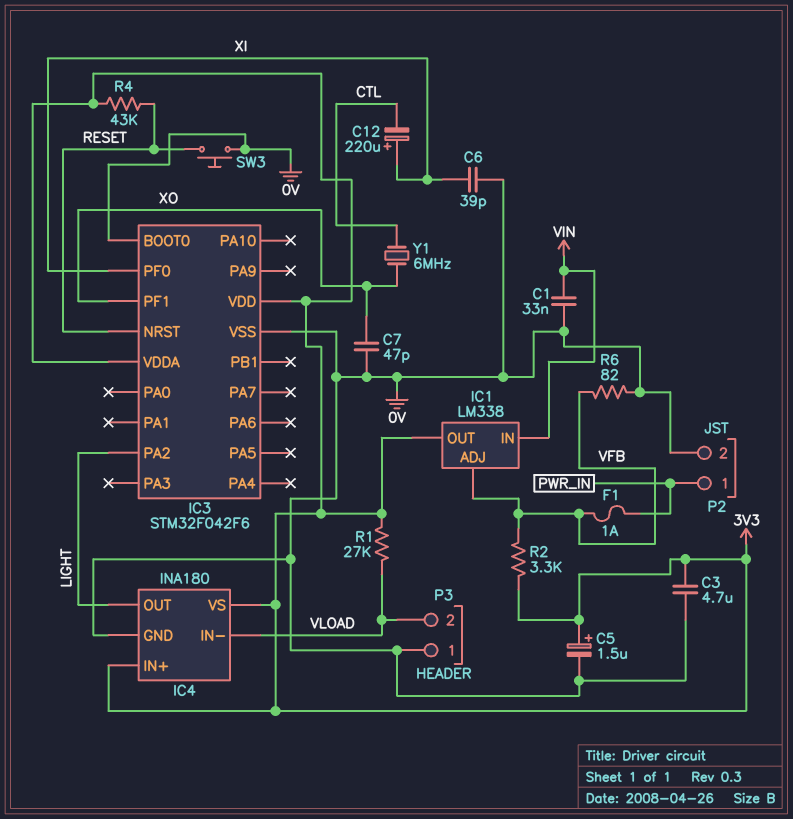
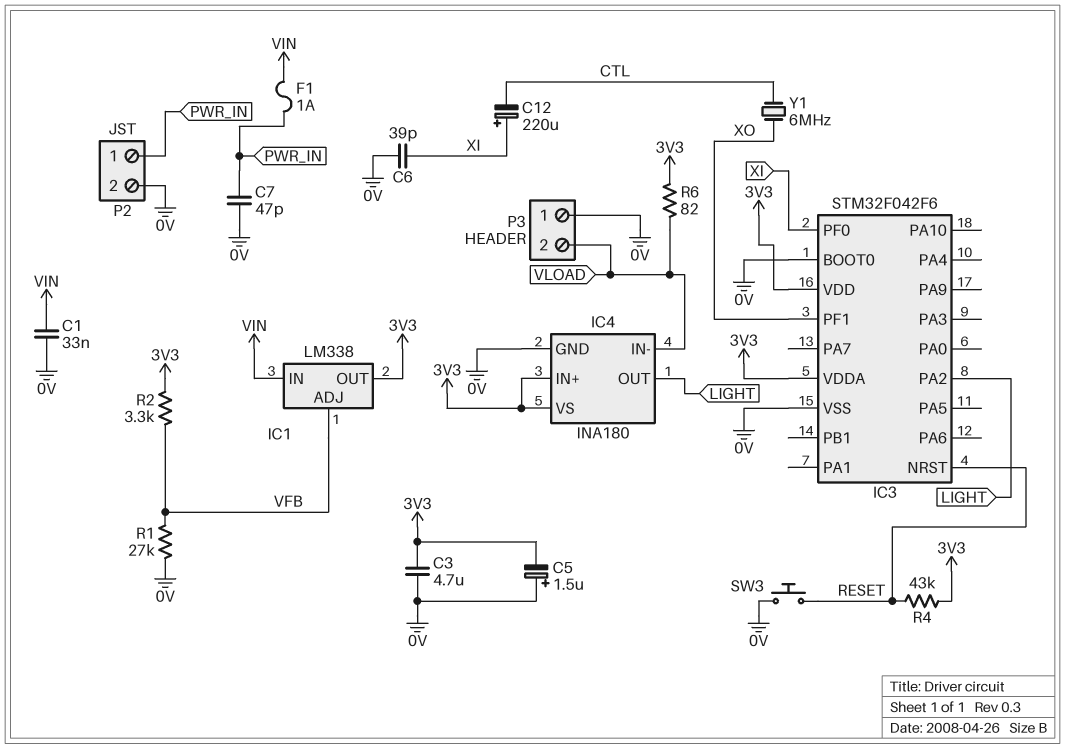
C5: 1.5uF (plus 3V3, minus 0V) -> 1.5uF (plus 0V, minus 3V3)
C7: 47pF (0V, XO) -> 47pF (0V, PWR_IN)
F1: 1A (PWR_IN, VFB) -> 1A (PWR_IN, VIN)
R1: 27k (3V3, VLOAD) -> 27k (0V, VFB)
R6: 82 (0V, VFB) -> 82 (3V3, VLOAD)

